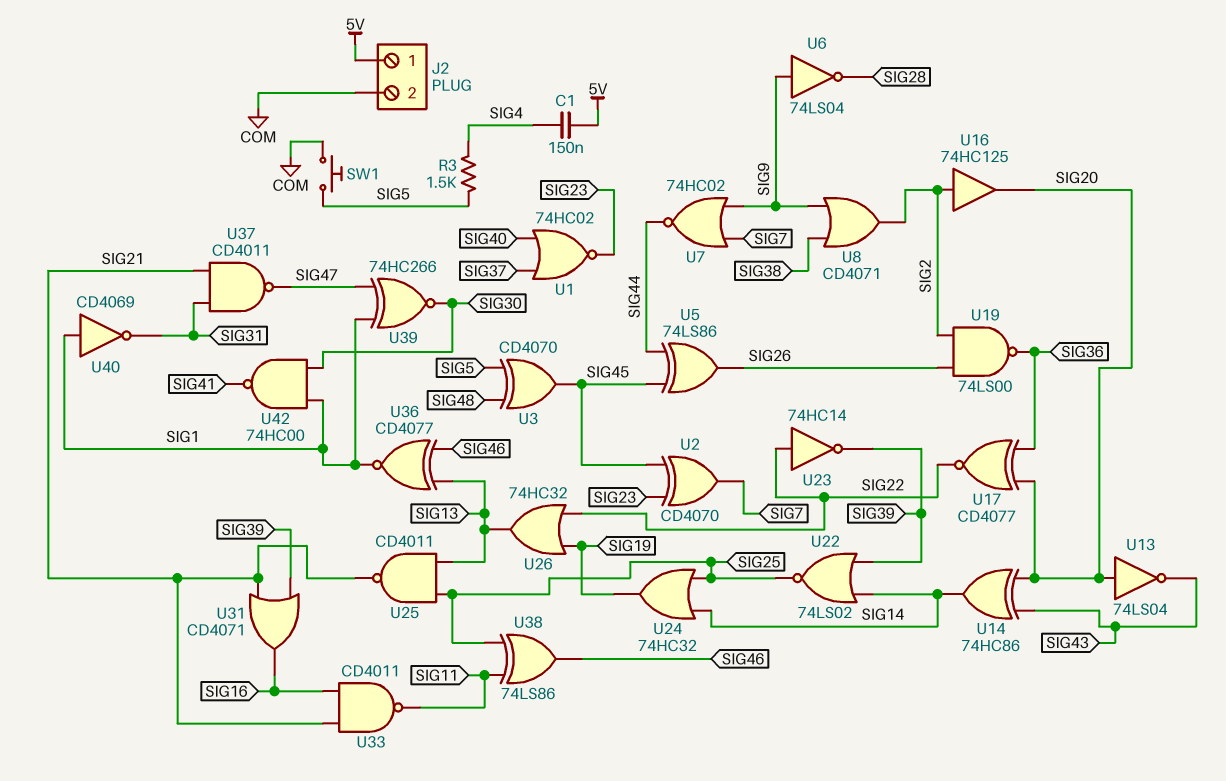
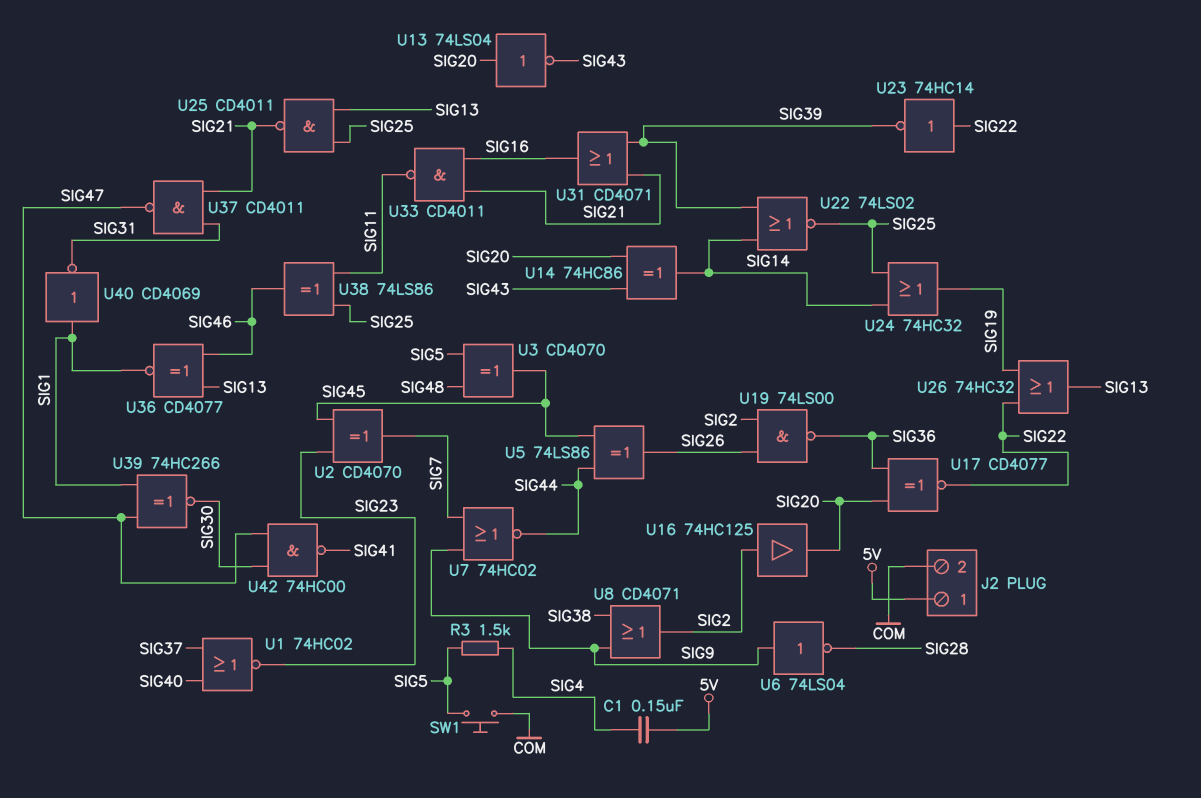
U42: NAND 74HC00 (in SIG1, in SIG30, out SIG41) -> NAND 74HC00 (in SIG30, in SIG47, out SIG41)

